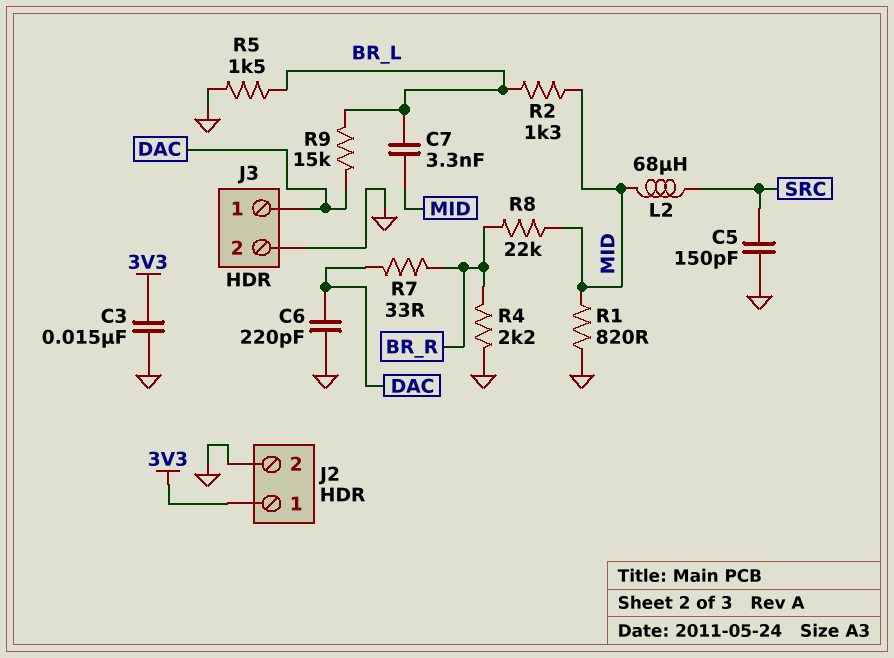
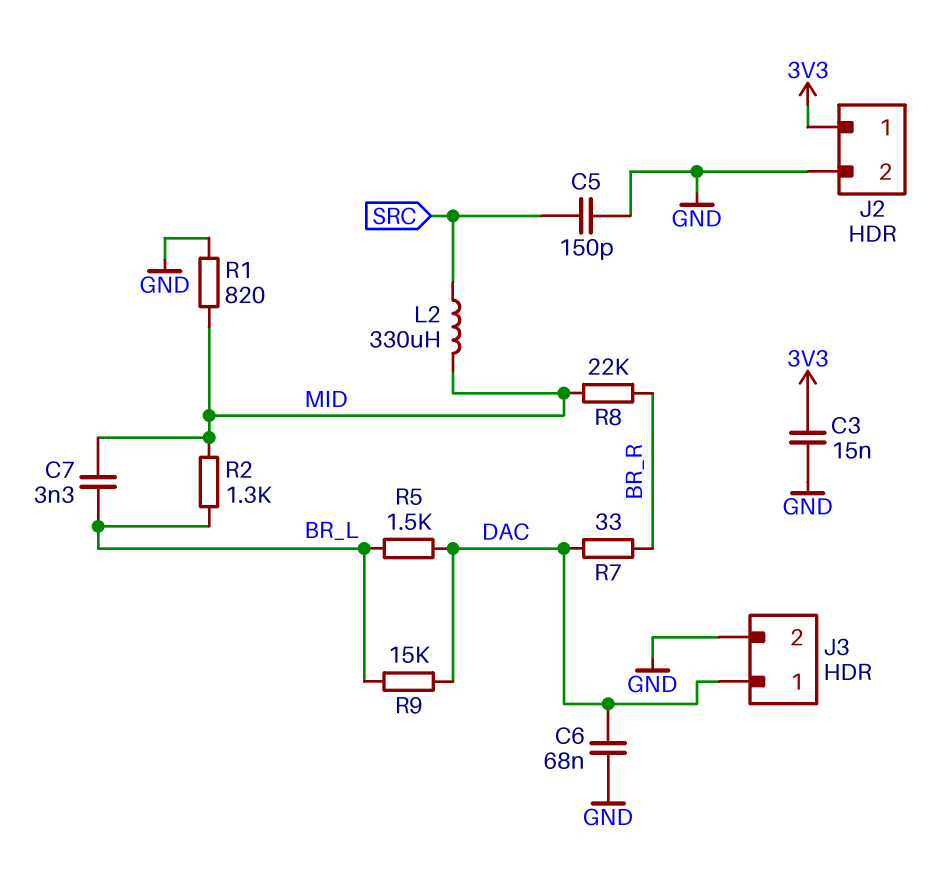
C6: 220pF (DAC, GND) -> 68nF (DAC, GND)
L2: 68uH (MID, SRC) -> 330uH (MID, SRC)
R4: 2.2k (BR_R, GND) -> none
R5: 1.5k (BR_L, GND) -> 1.5k (BR_L, DAC)

